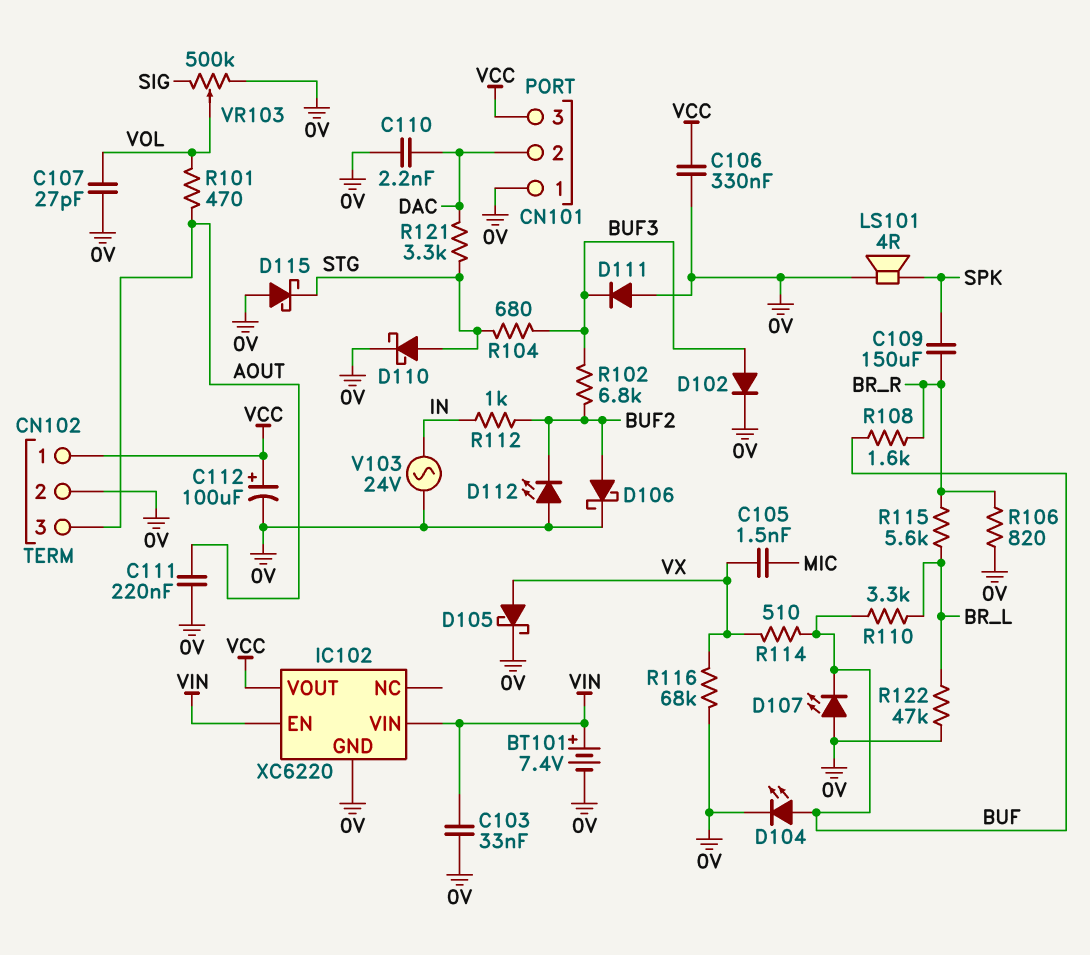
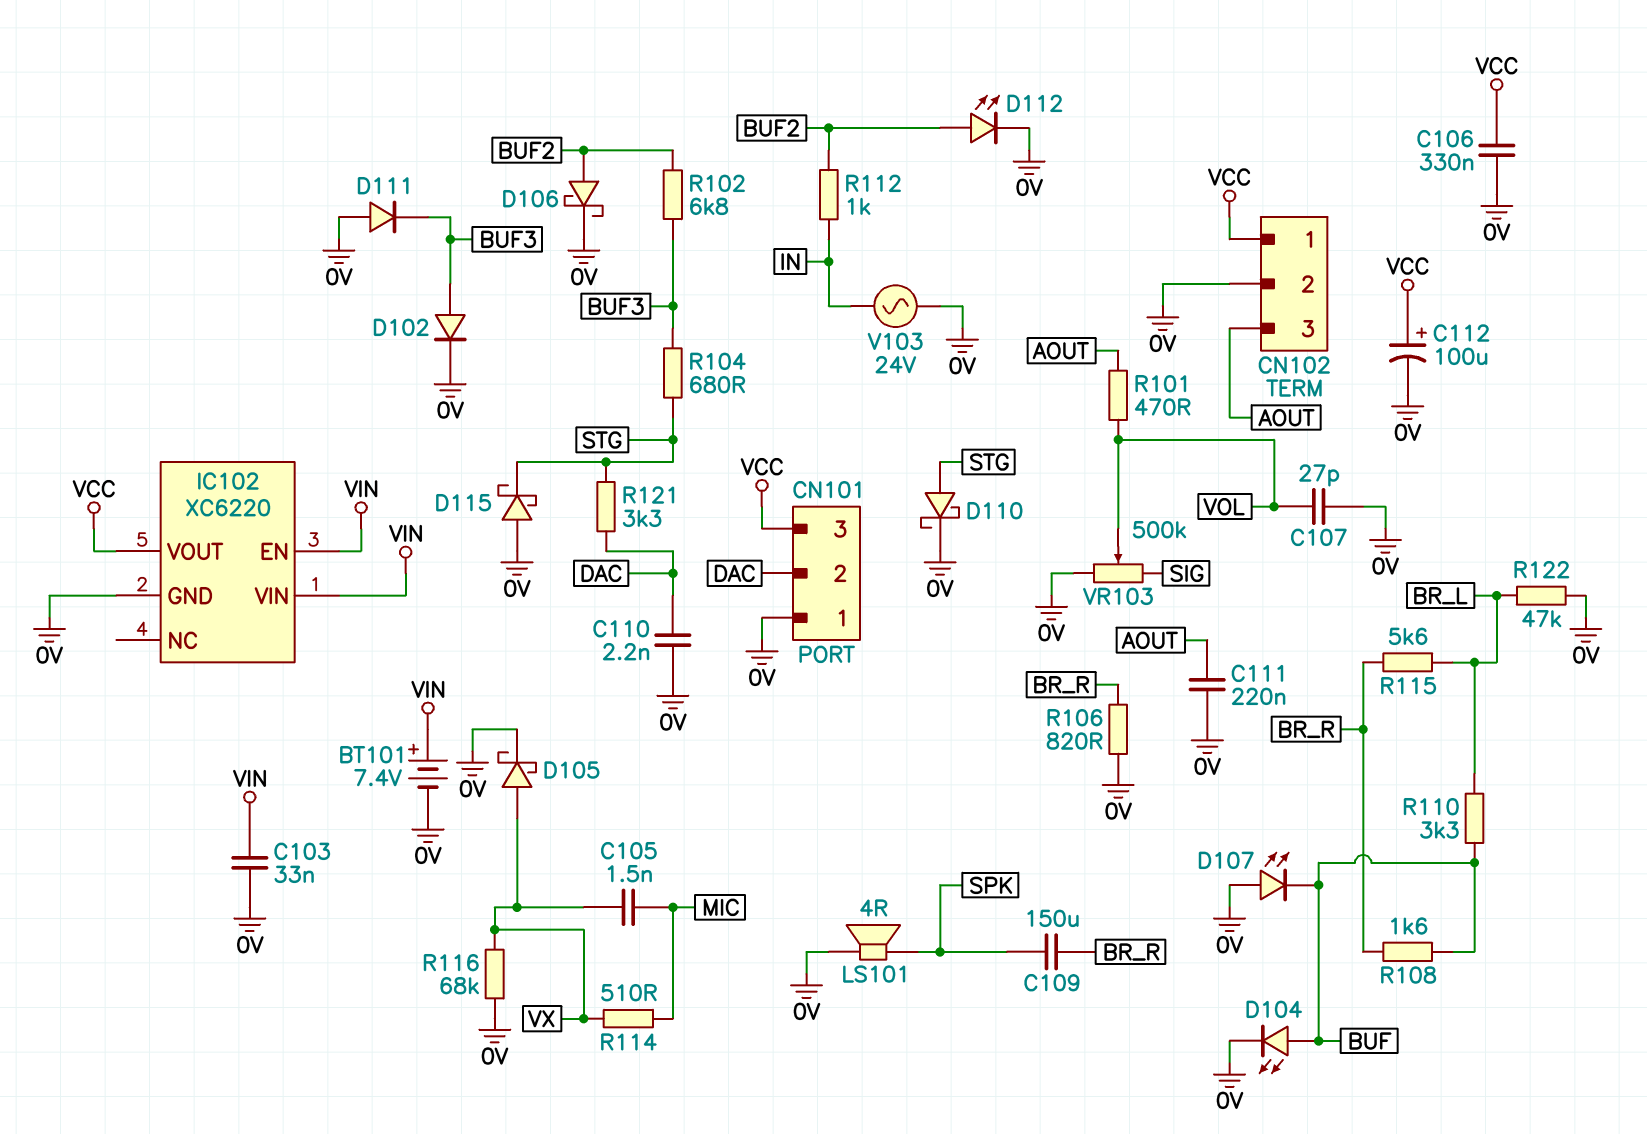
D112: LED (A 0V, K BUF2) -> LED (A BUF2, K 0V)
R114: 510 (BUF, VX) -> 510 (MIC, VX)

